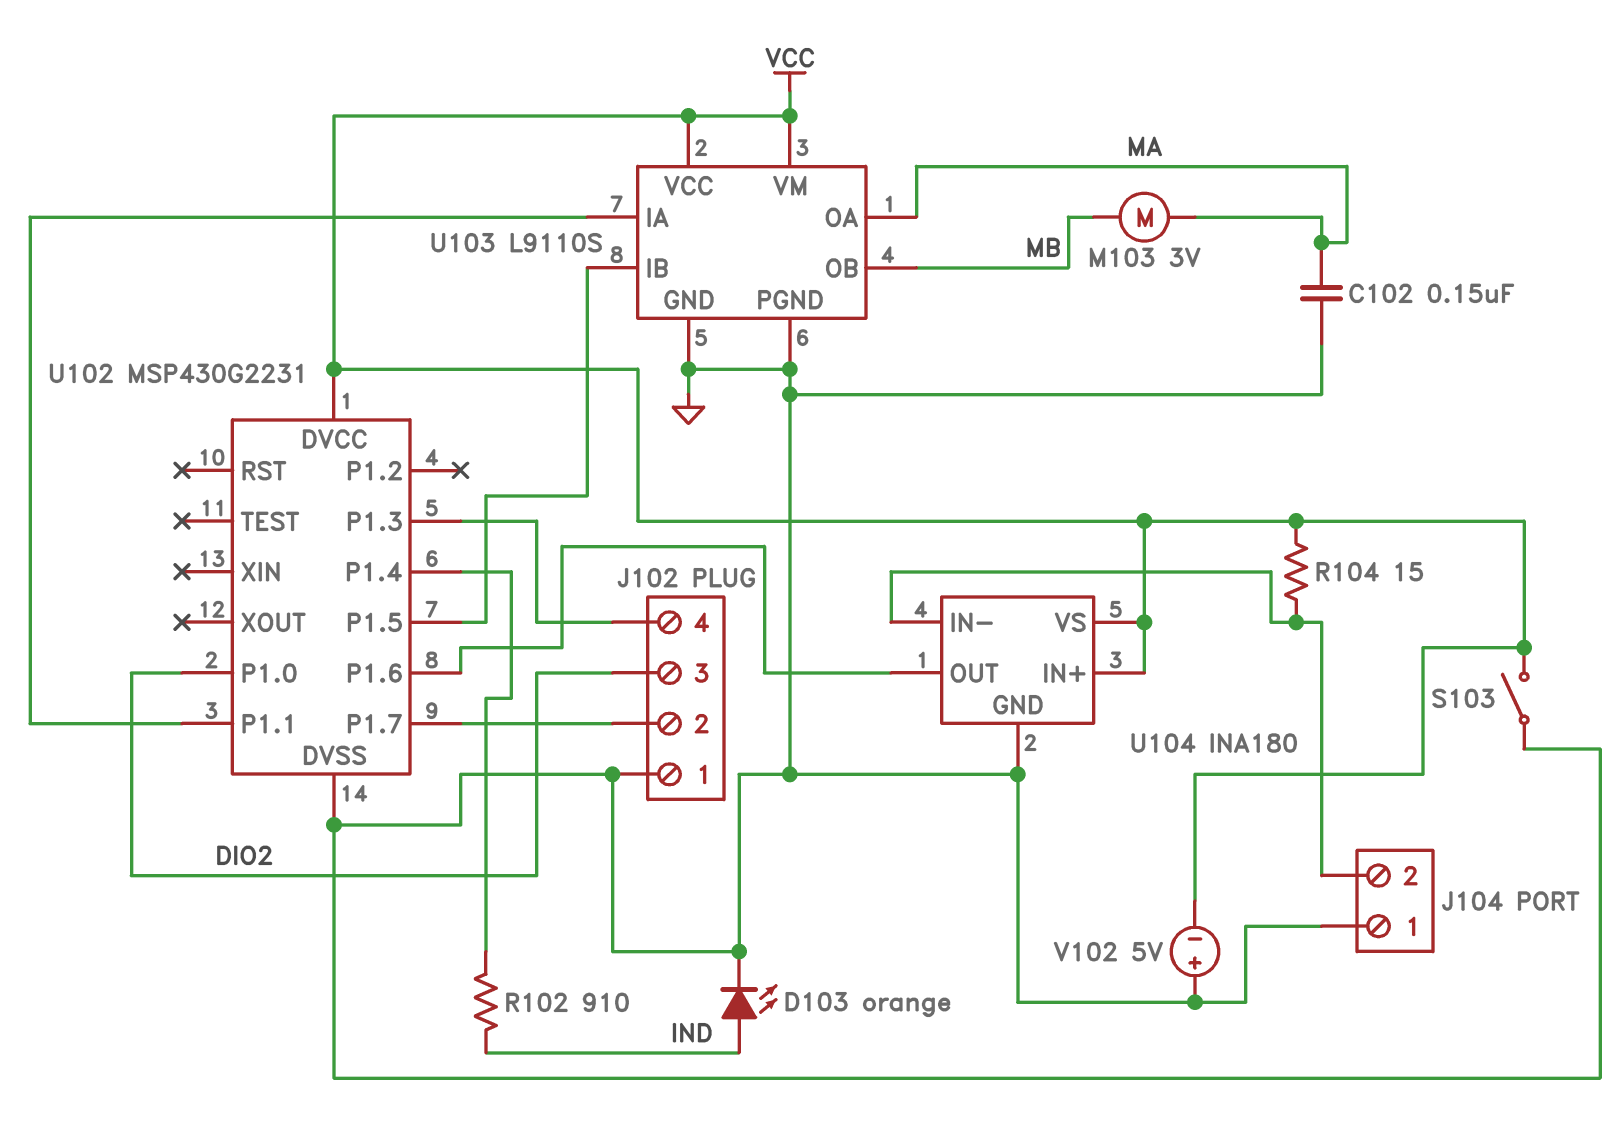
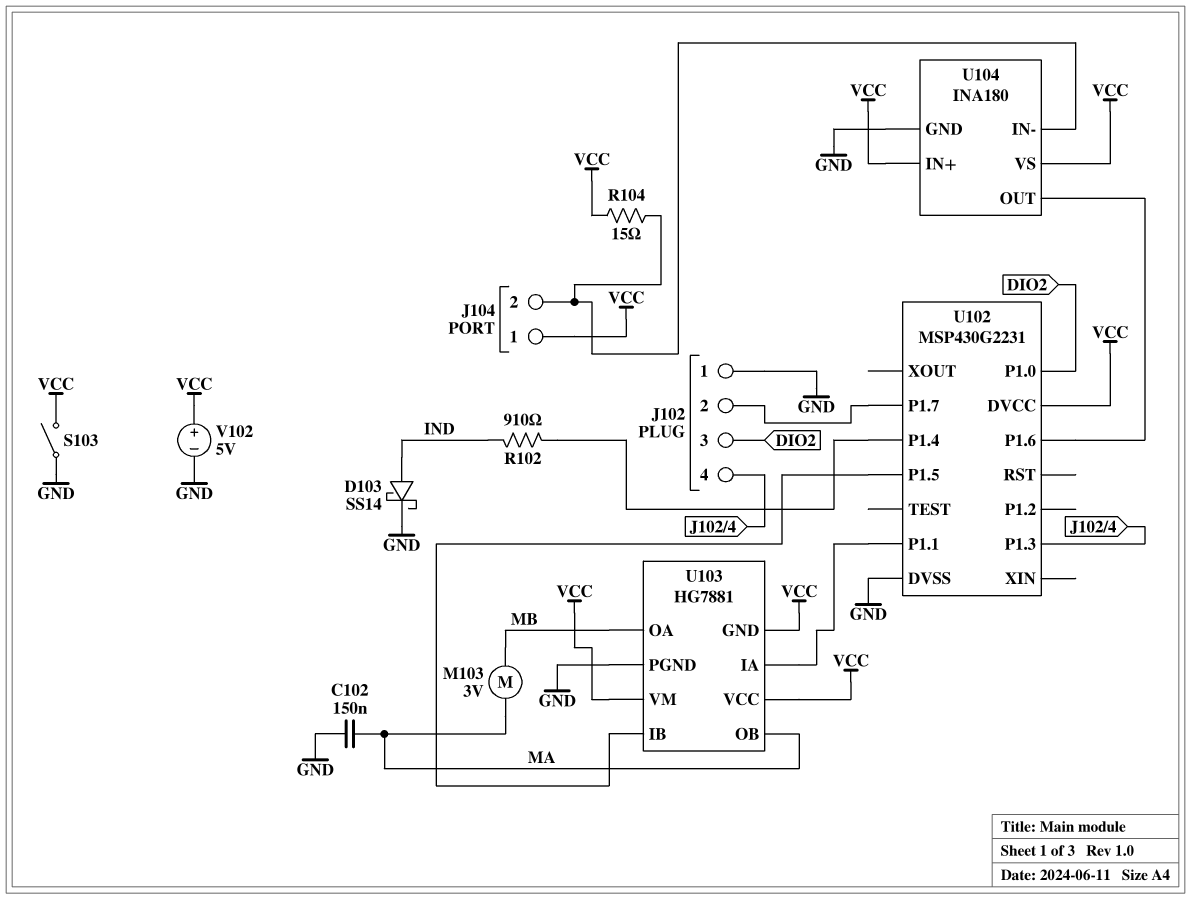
D103: LED orange (A IND, K GND) -> schottky SS14 (A IND, K GND)
J104 pin 1: GND -> VCC
U103: L9110S -> HG7881
U103 pin GND: GND -> VCC
U103 pin OA: MA -> MB
U103 pin OB: MB -> MA
V102: 5V (plus GND, minus VCC) -> 5V (plus VCC, minus GND)

